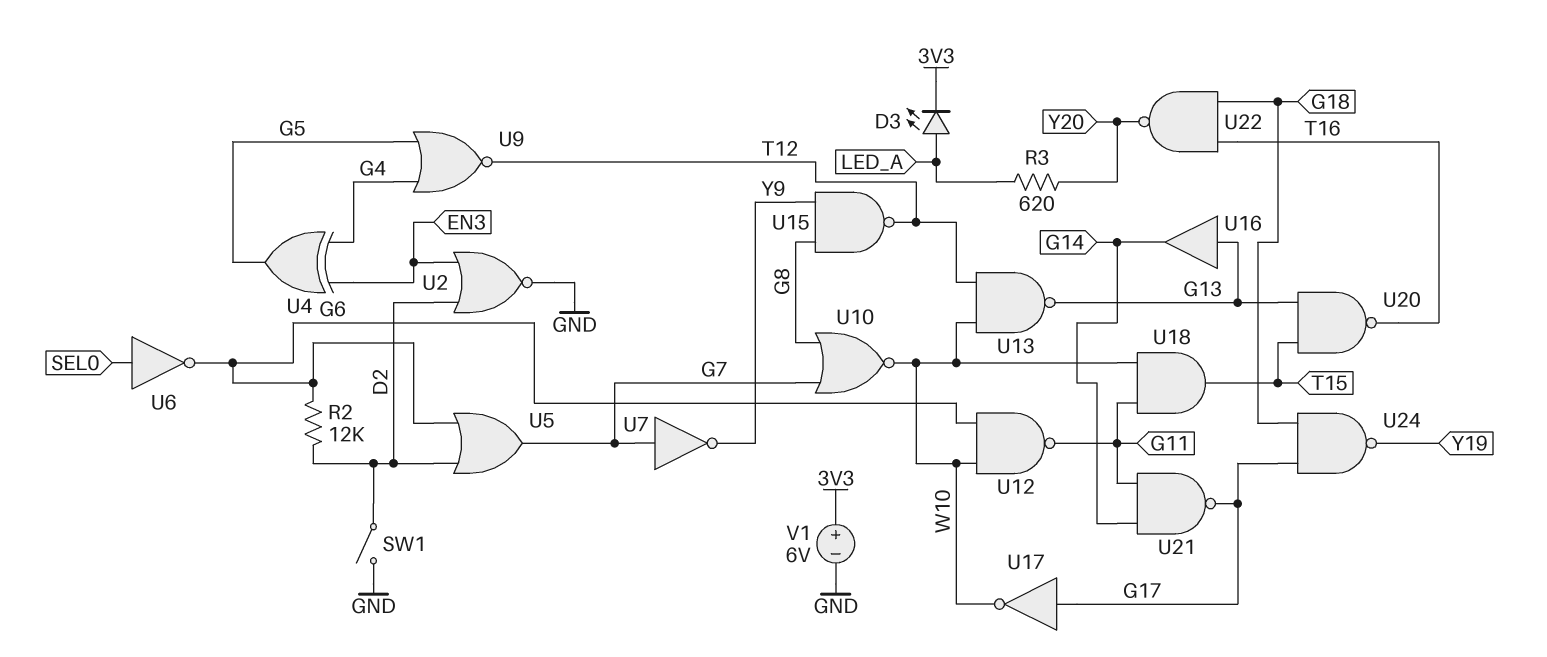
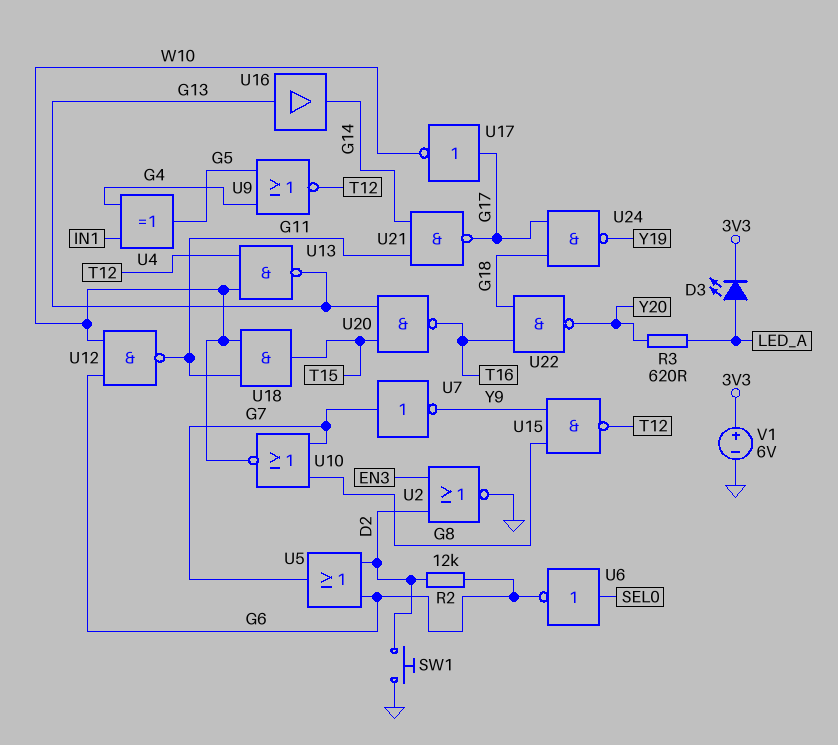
SW1: switch (D2, GND) -> button (D2, GND)
U4: XOR (in EN3, in G4, out G5) -> XOR (in G4, in IN1, out G5)

